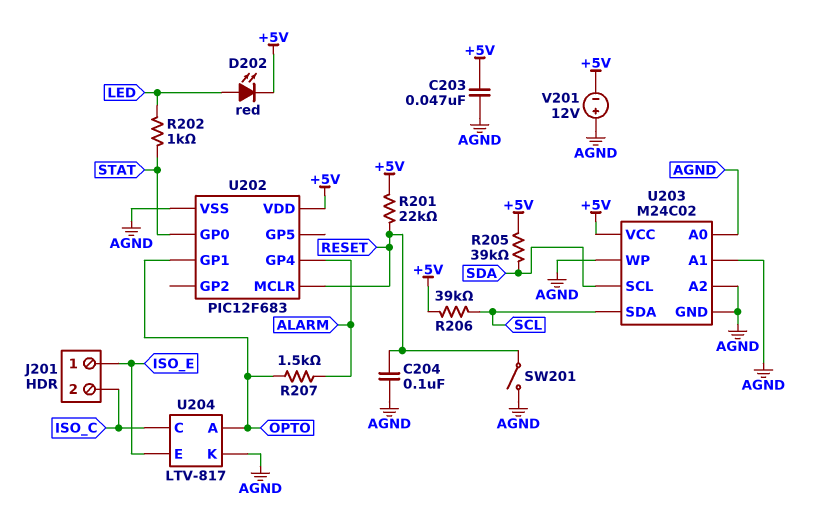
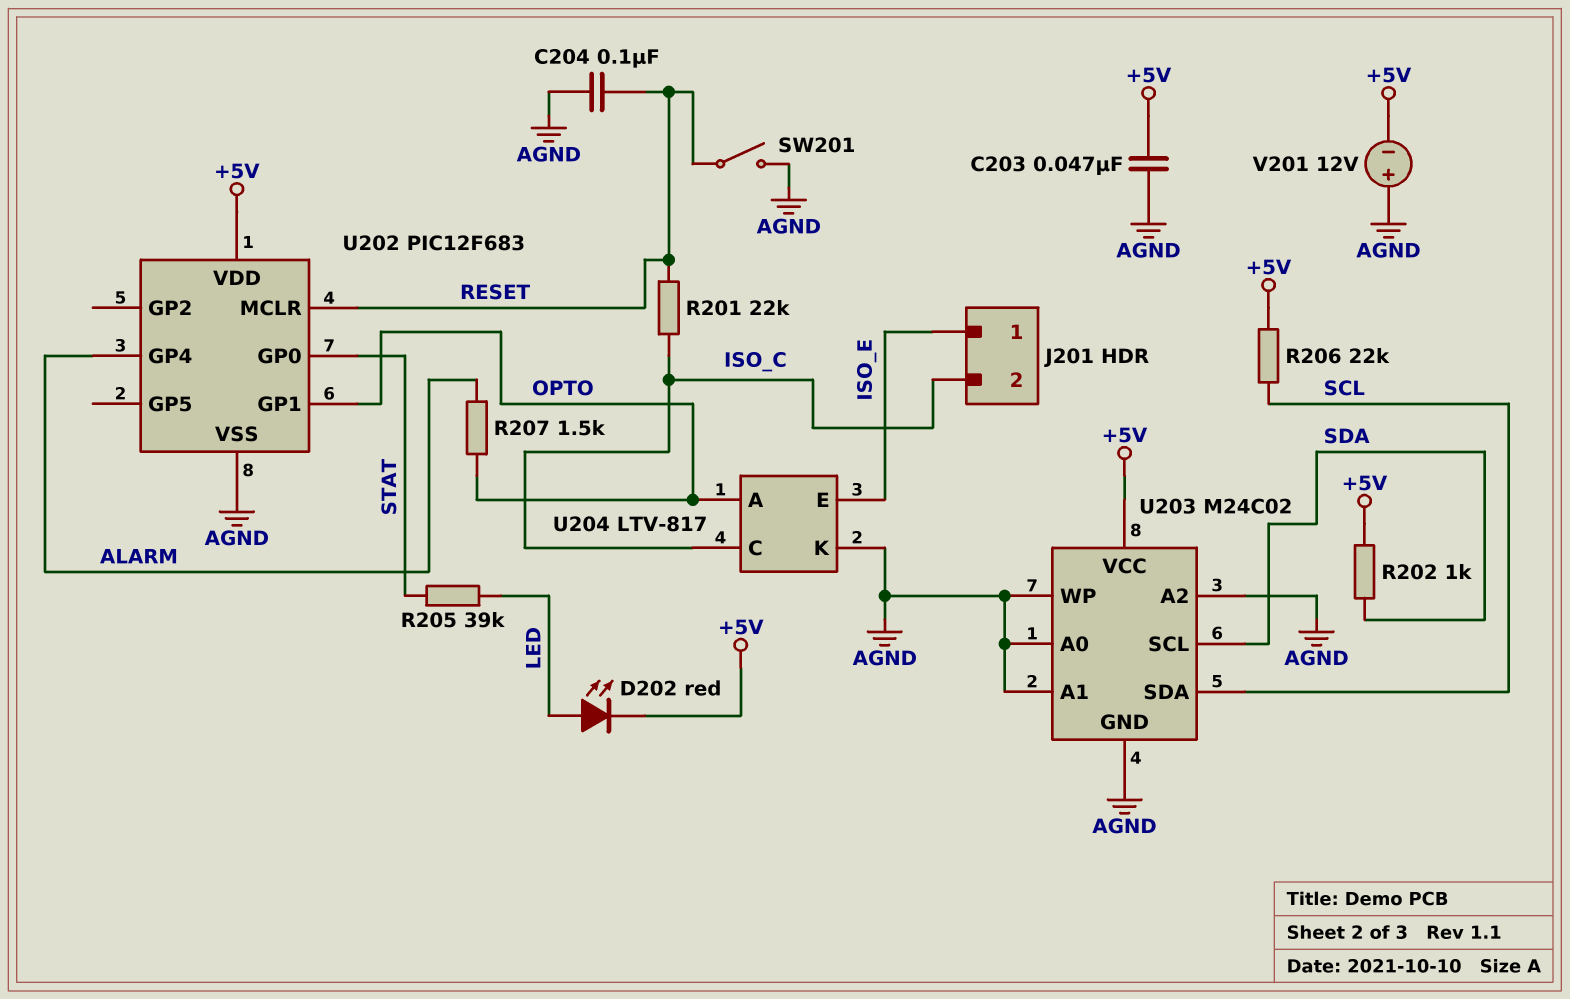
R201: 22k (+5V, RESET) -> 22k (ISO_C, RESET)
R202: 1k (LED, STAT) -> 1k (+5V, SDA)
R205: 39k (+5V, SDA) -> 39k (LED, STAT)
R206: 39k (+5V, SCL) -> 22k (+5V, SCL)

